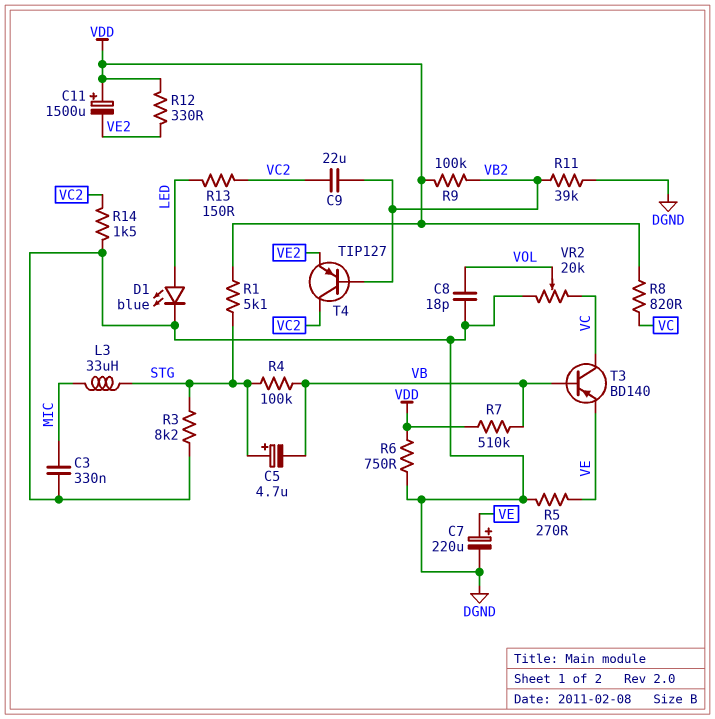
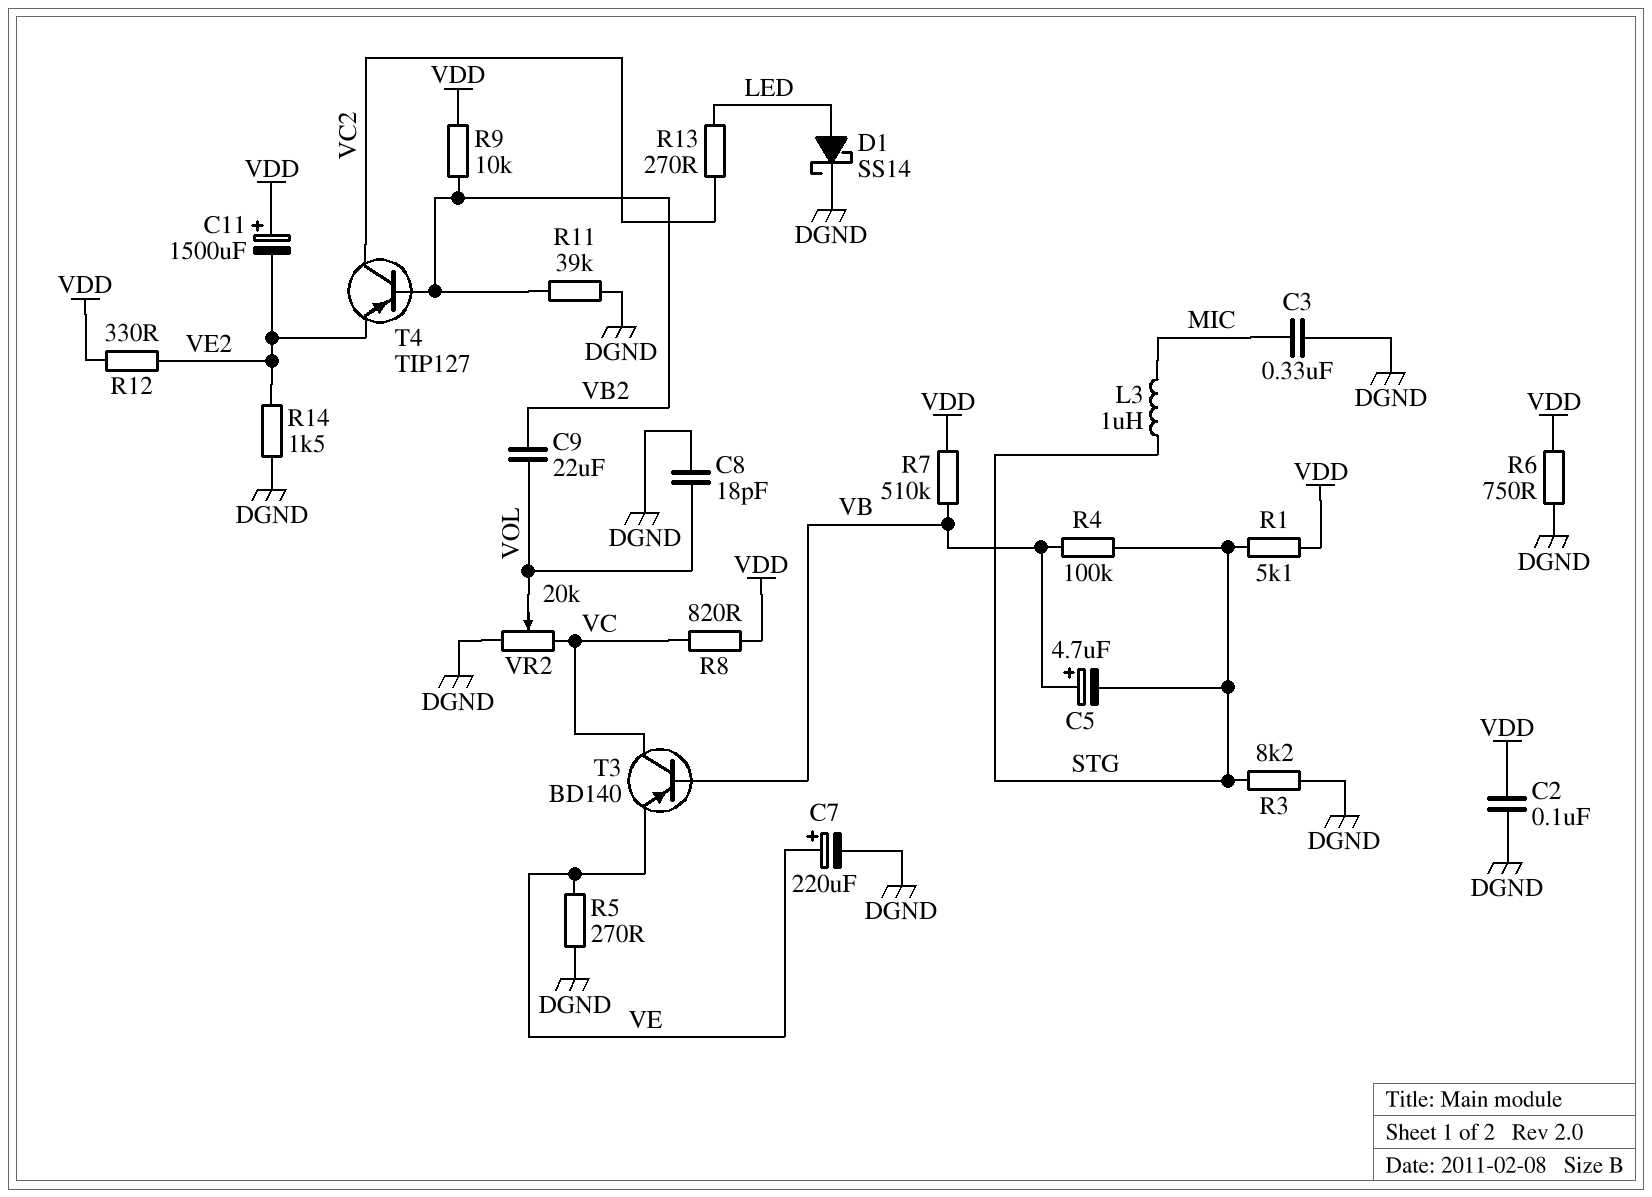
C2: none -> 100nF (DGND, VDD)
C5: 4.7uF (plus STG, minus VB) -> 4.7uF (plus VB, minus STG)
C9: 22uF (VB2, VC2) -> 22uF (VB2, VOL)
D1: LED blue (A LED, K DGND) -> schottky SS14 (A LED, K DGND)
L3: 33uH (MIC, STG) -> 1uH (MIC, STG)
R9: 100k (VB2, VDD) -> 10k (VB2, VDD)
R13: 150 (LED, VC2) -> 270 (LED, VC2)
R14: 1.5k (DGND, VC2) -> 1.5k (DGND, VE2)

